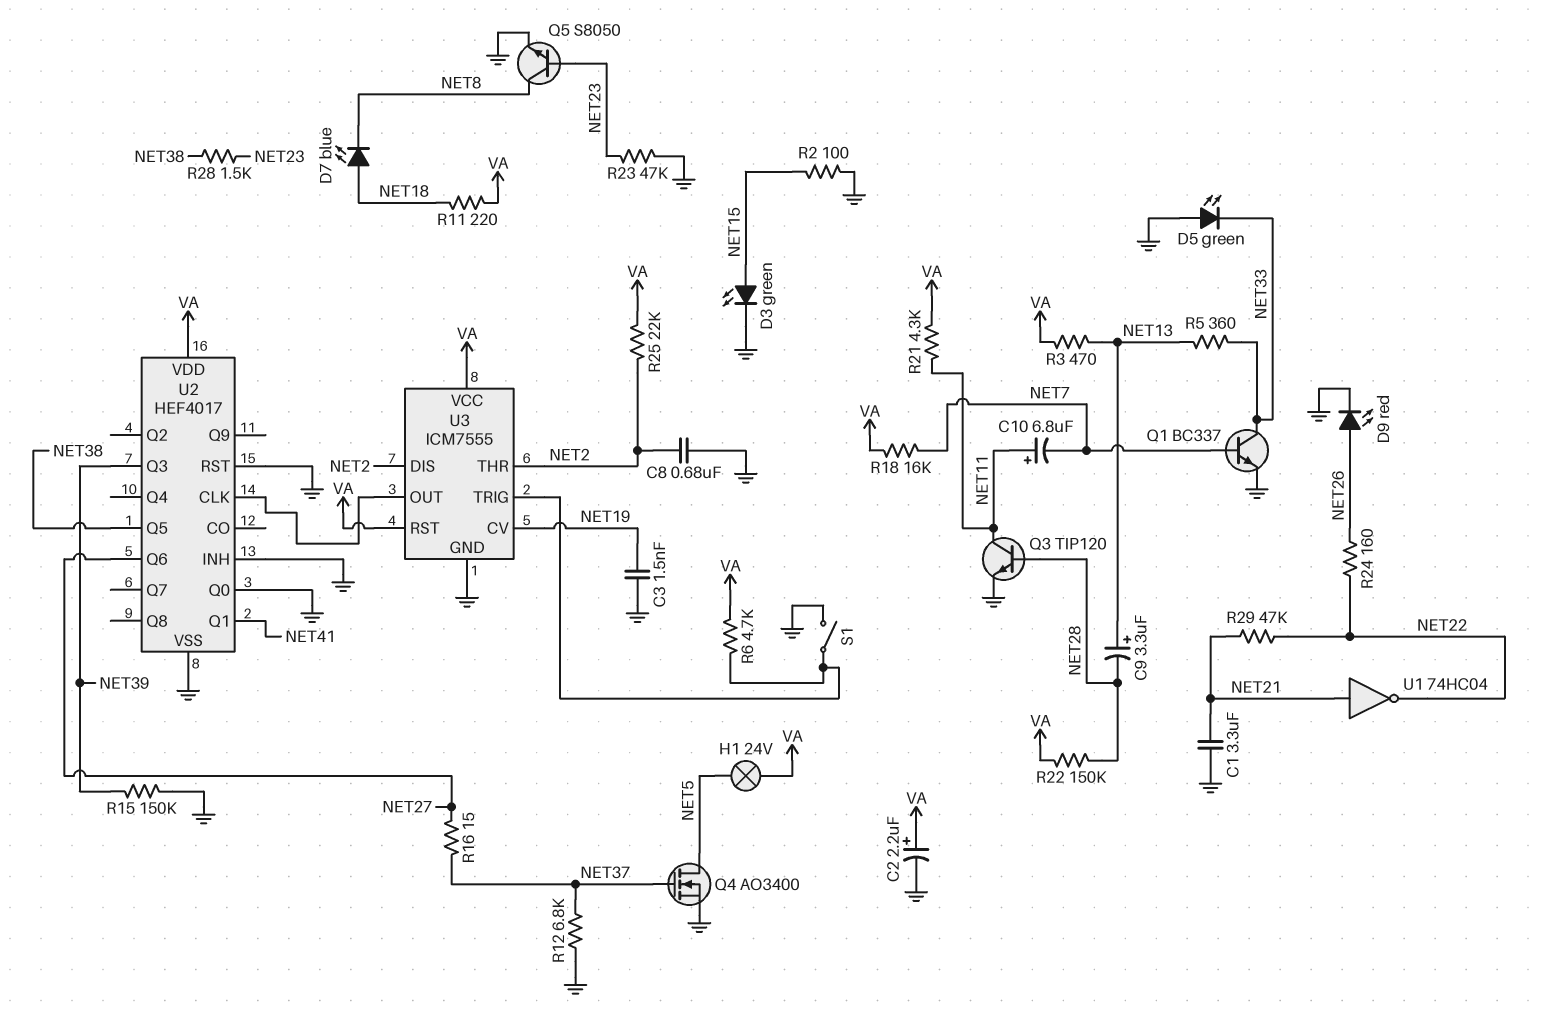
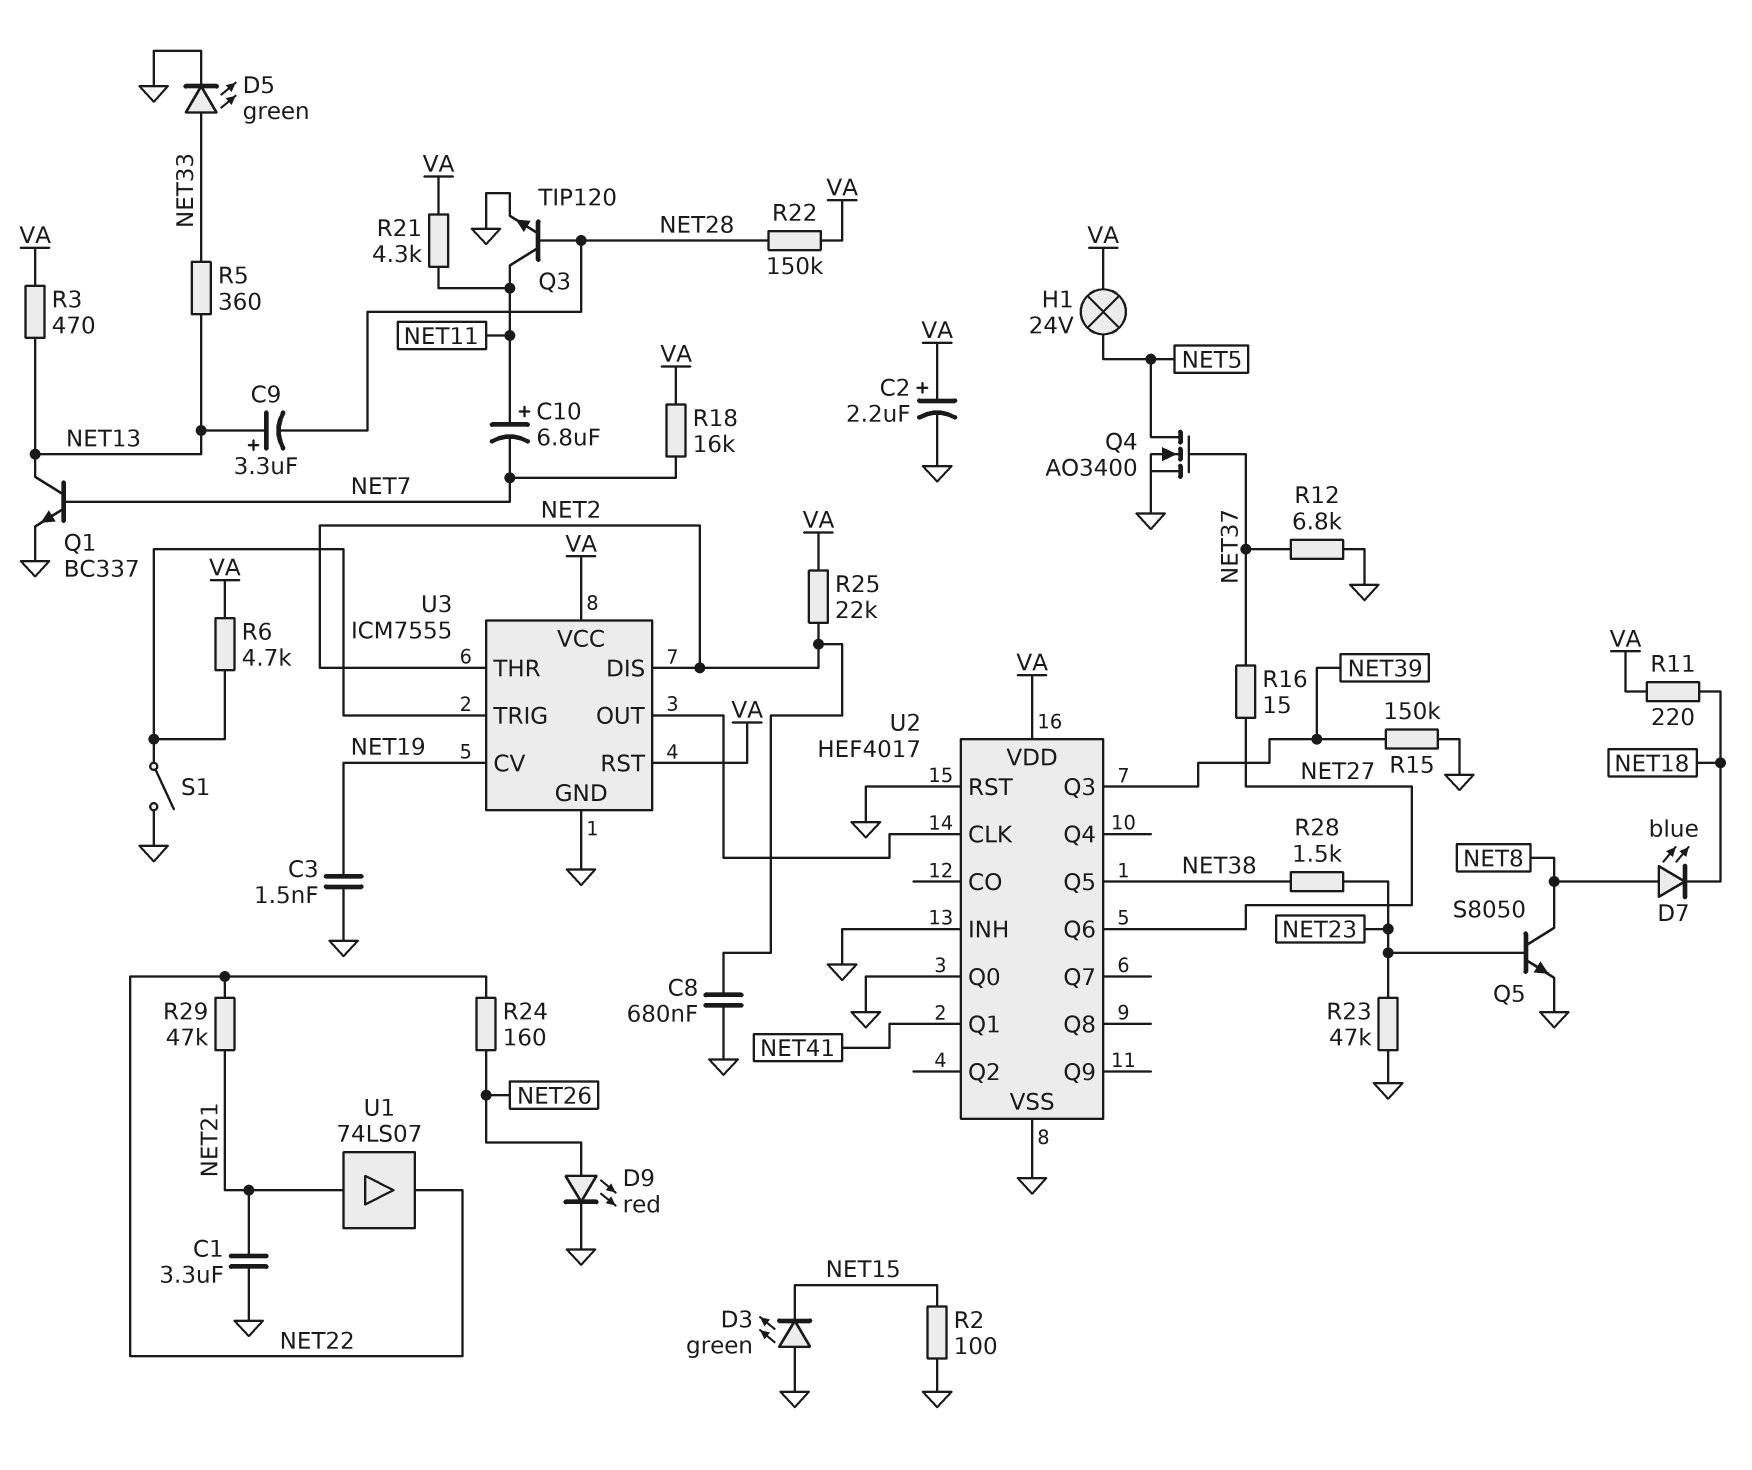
D3: LED green (A NET15, K GND) -> LED green (A GND, K NET15)
D5: LED green (A GND, K NET33) -> LED green (A NET33, K GND)
D7: LED blue (A NET18, K NET8) -> LED blue (A NET8, K NET18)
Q1: NPN BC337 (B NET7, C NET33, E GND) -> NPN BC337 (B NET7, C NET13, E GND)
U1: NOT 74HC04 (in NET21, out NET22) -> buffer 74LS07 (in NET21, out NET22)

